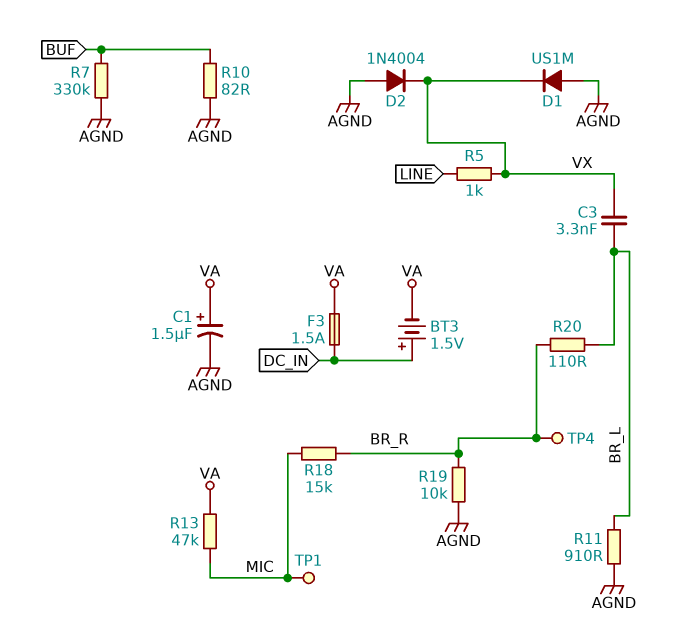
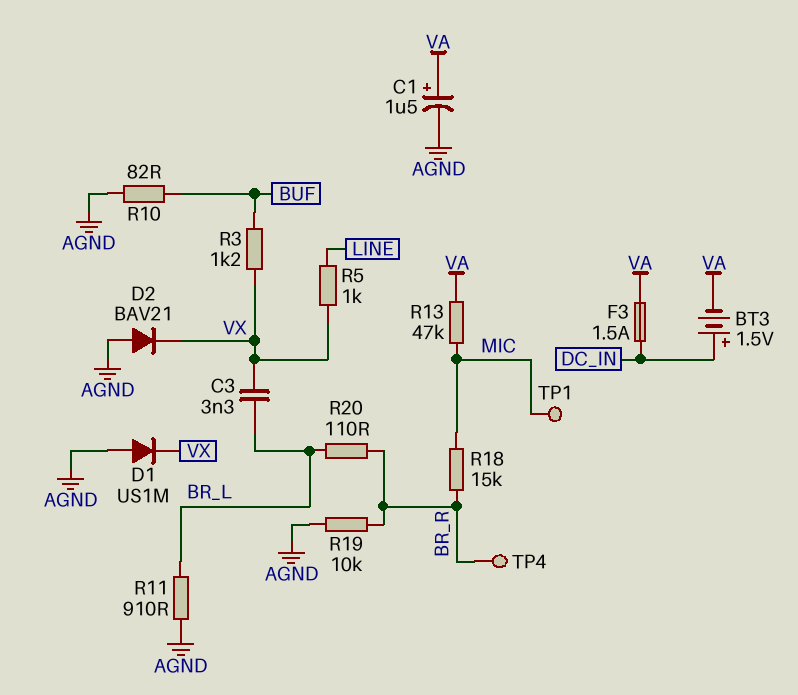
D2: diode 1N4004 (A AGND, K VX) -> diode BAV21 (A AGND, K VX)
R3: none -> 1.2k (BUF, VX)
R7: 330k (AGND, BUF) -> none

